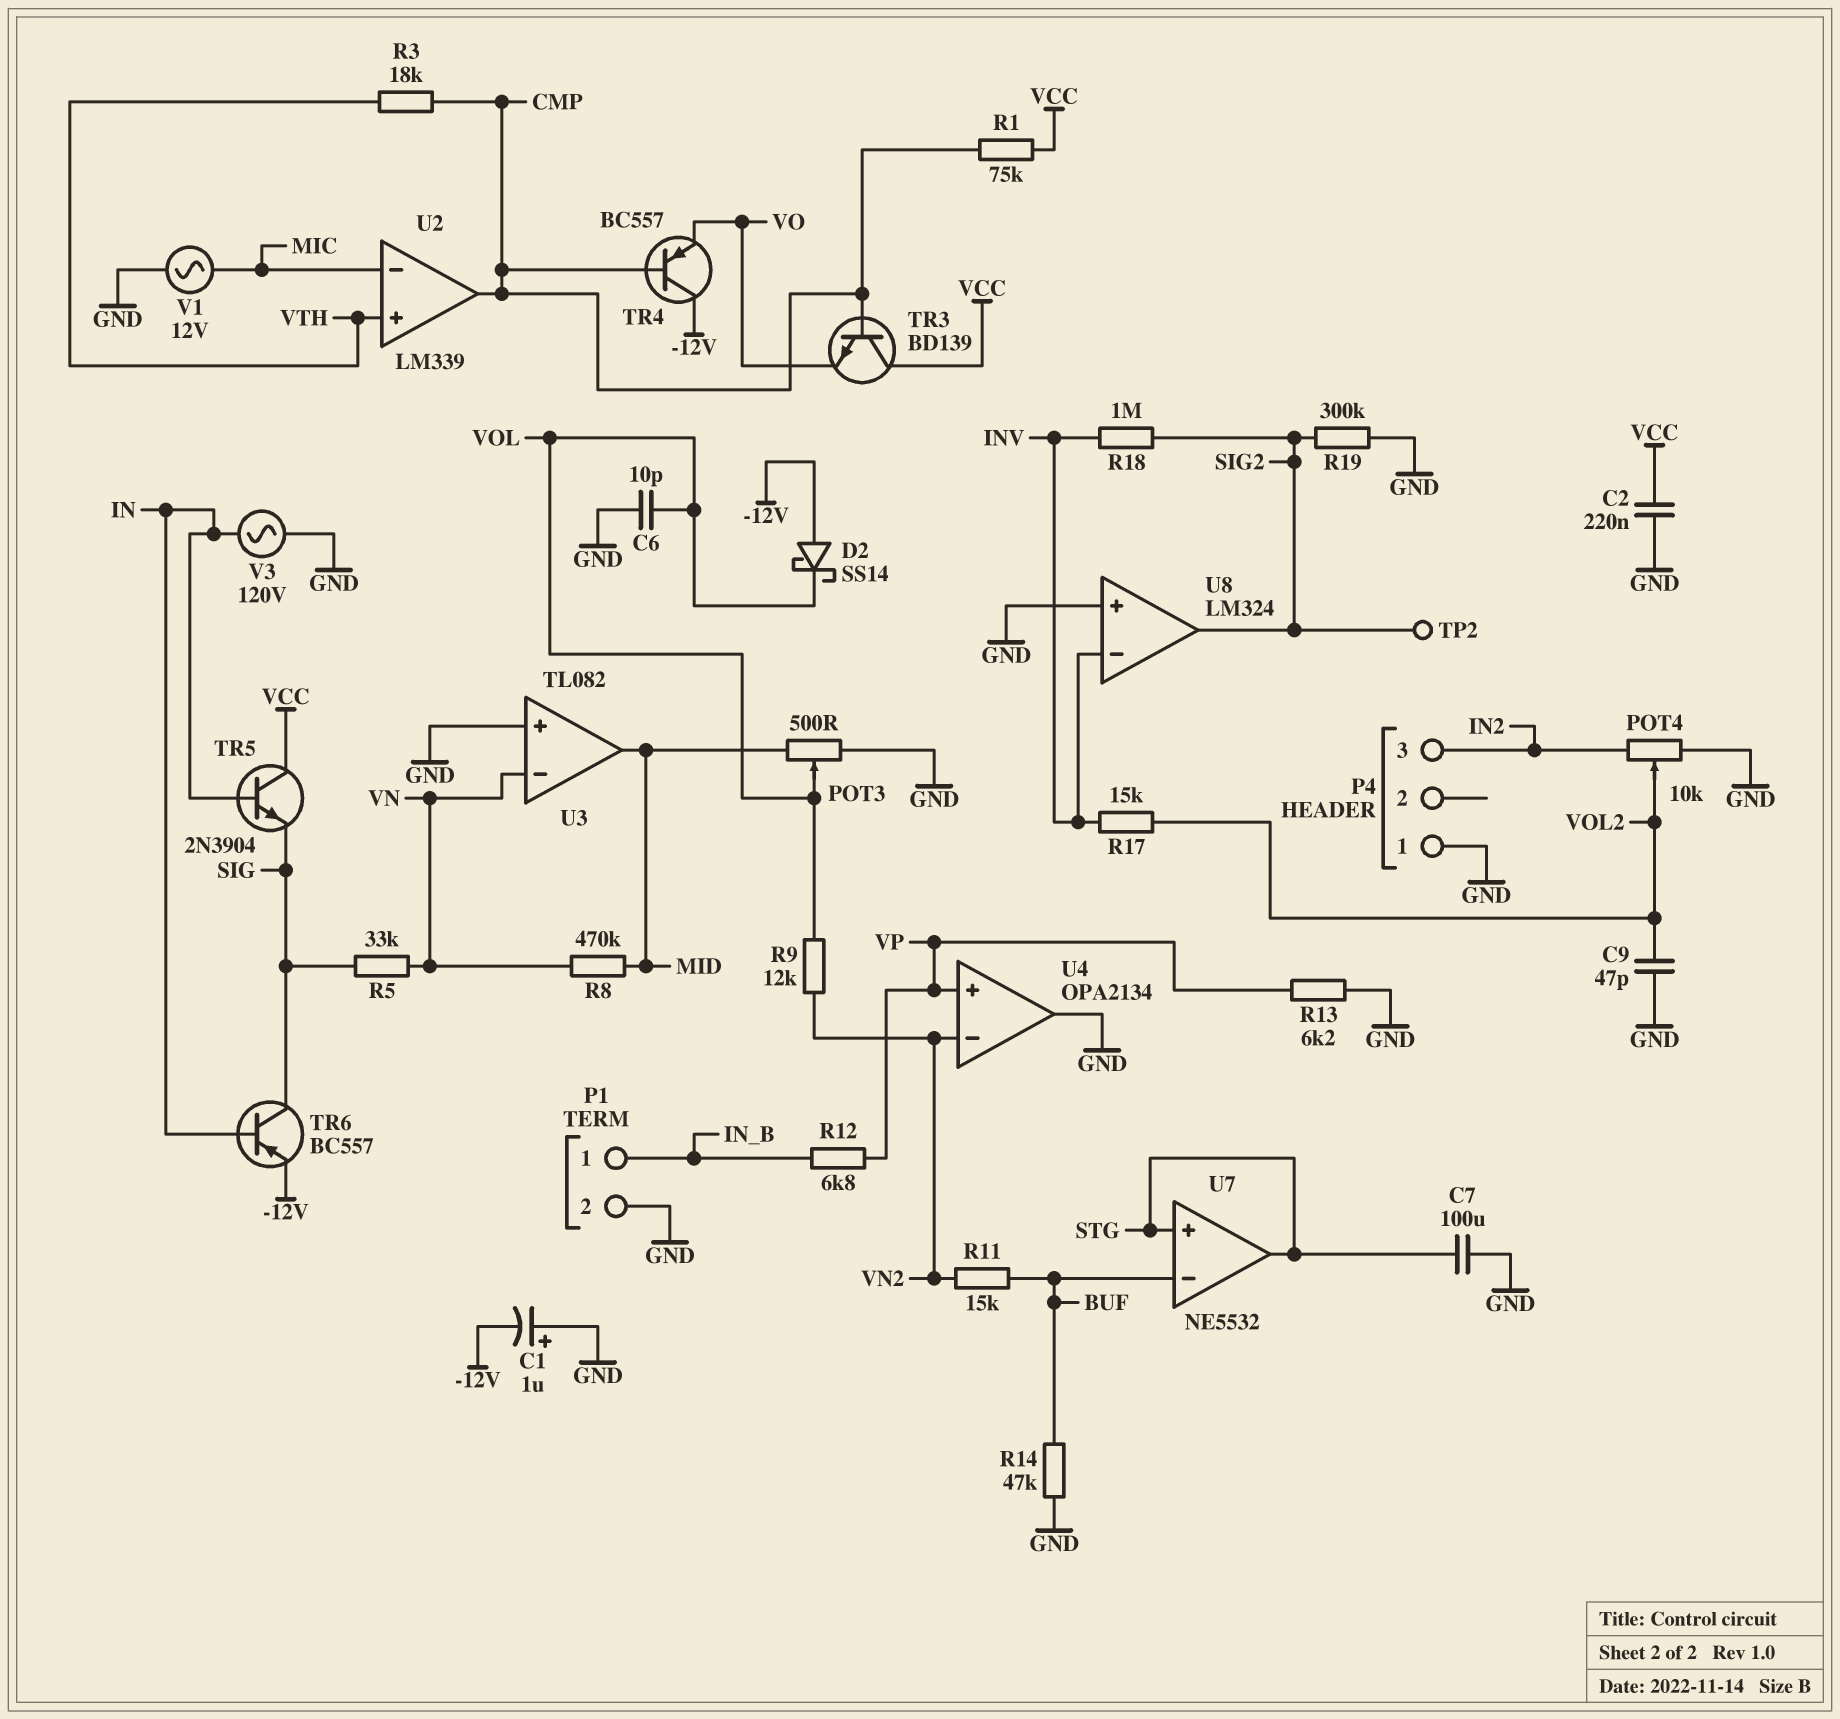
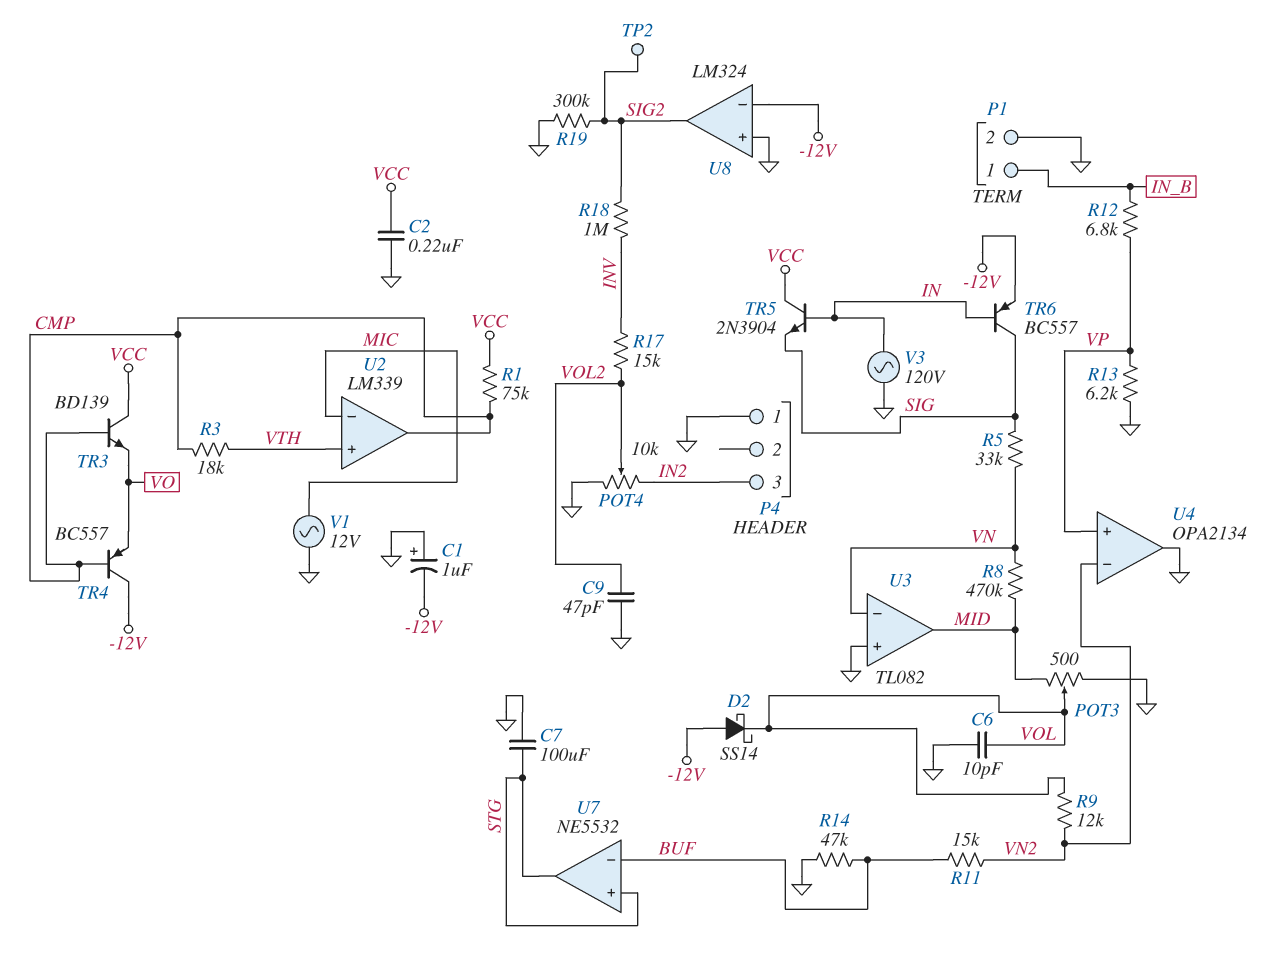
U8 pin in-: INV -> -12V

